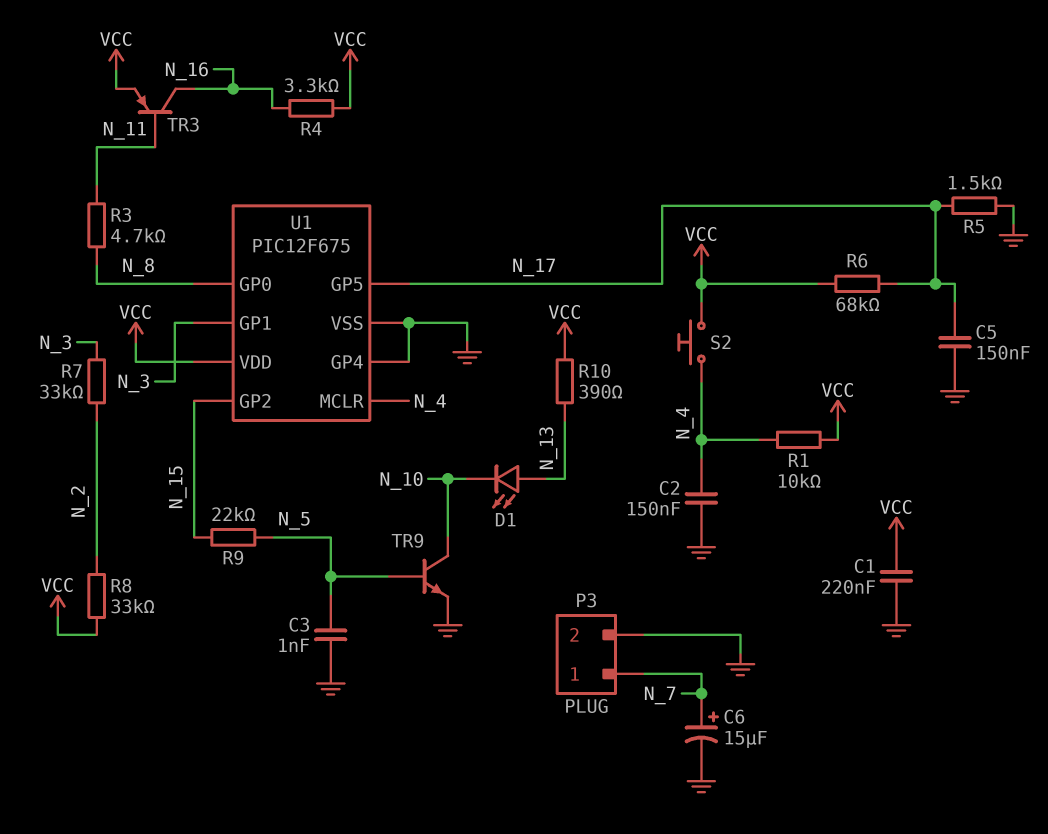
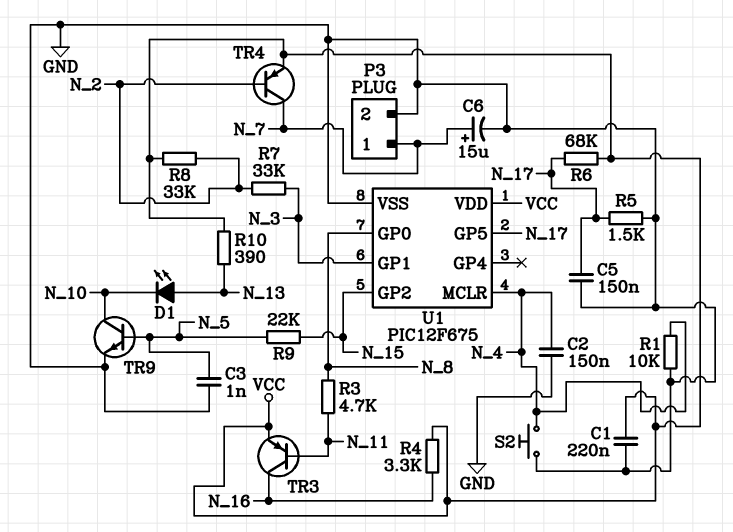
R1: 10k (N_4, VCC) -> 10k (GND, N_4)
S2: button (N_4, VCC) -> button (GND, N_4)
TR4: none -> PNP (B N_2, C N_7, E VCC)
U1 pin GP4: GND -> none

